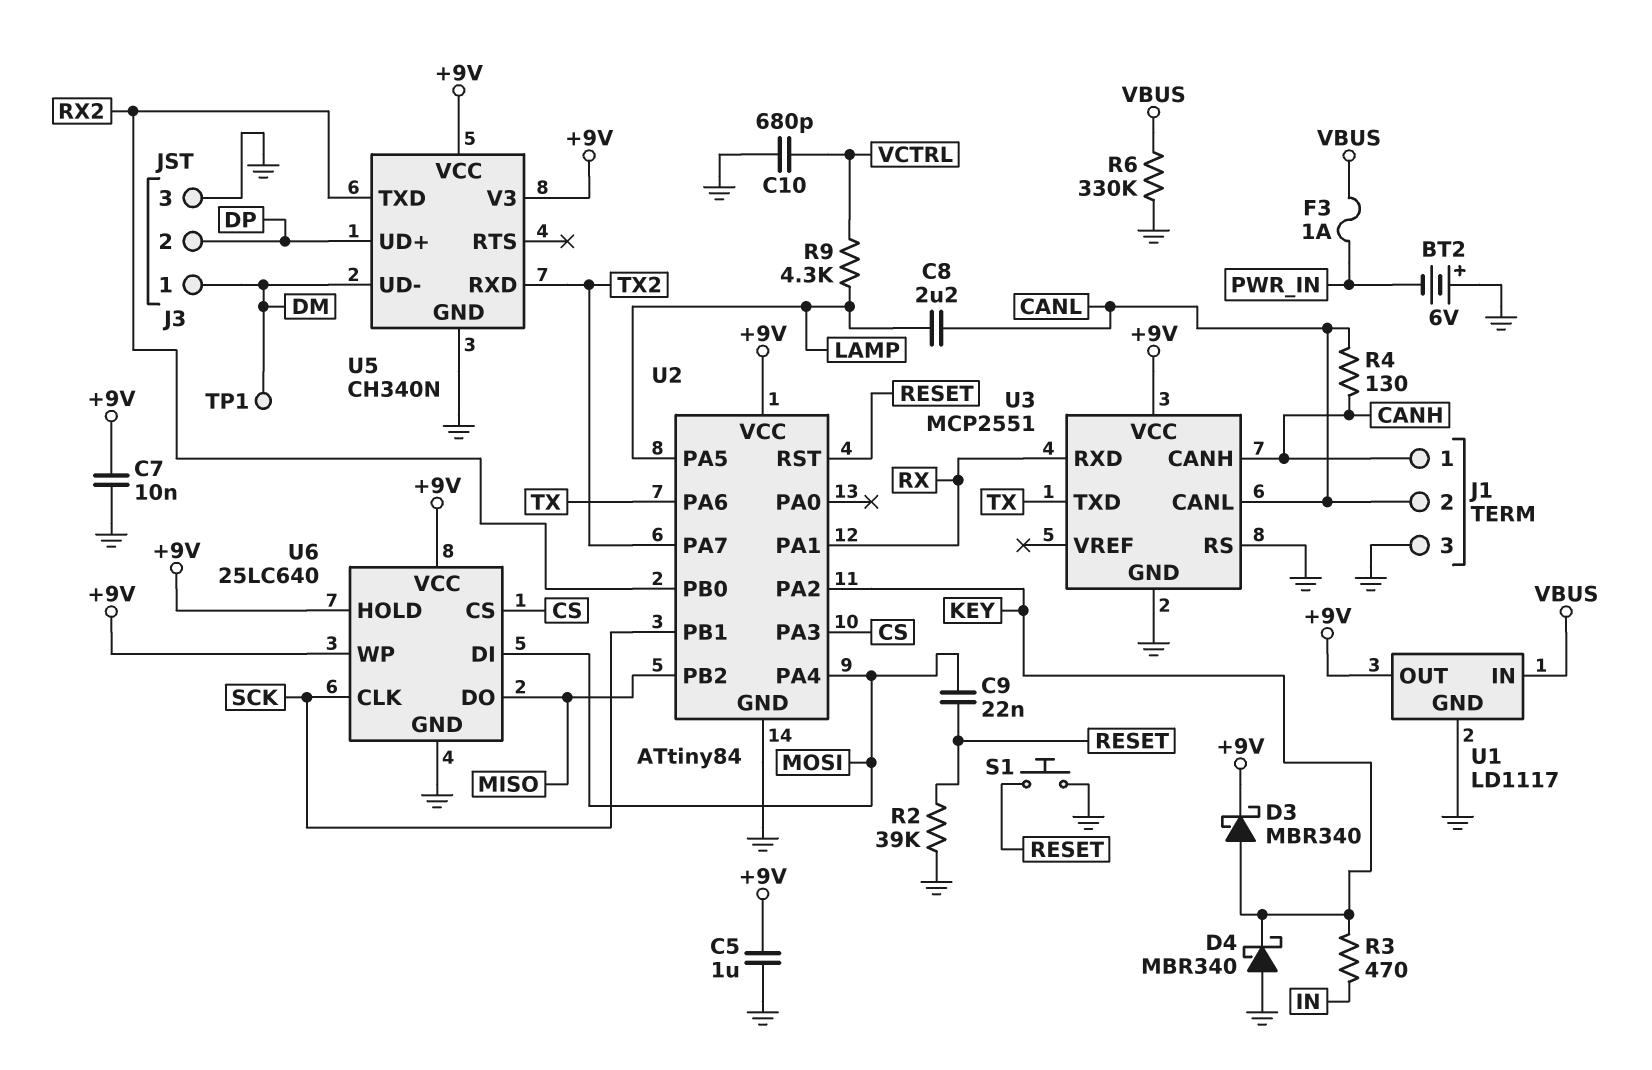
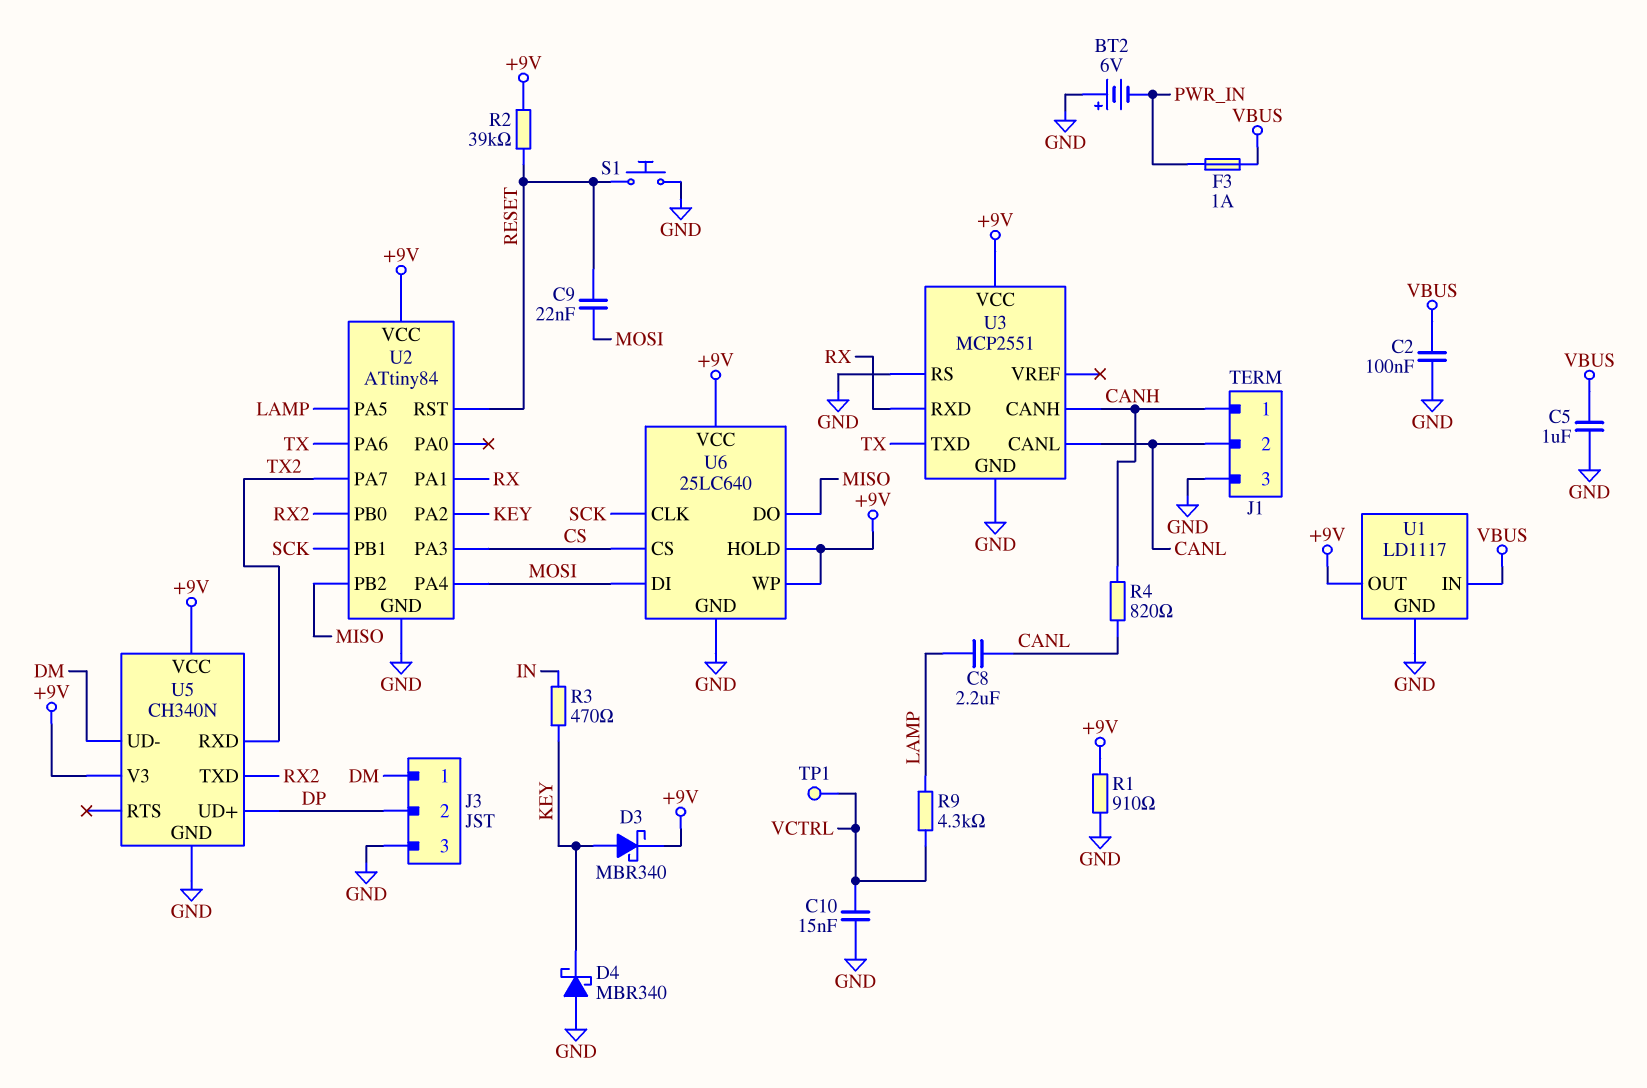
C2: none -> 100nF (GND, VBUS)
C5: 1uF (+9V, GND) -> 1uF (GND, VBUS)
C7: 10nF (+9V, GND) -> none
C10: 680pF (GND, VCTRL) -> 15nF (GND, VCTRL)
R1: none -> 910 (+9V, GND)
R2: 39k (GND, RESET) -> 39k (+9V, RESET)
R4: 130 (CANH, CANL) -> 820 (CANH, CANL)
R6: 330k (GND, VBUS) -> none
TP1: test point (DM) -> test point (VCTRL)

